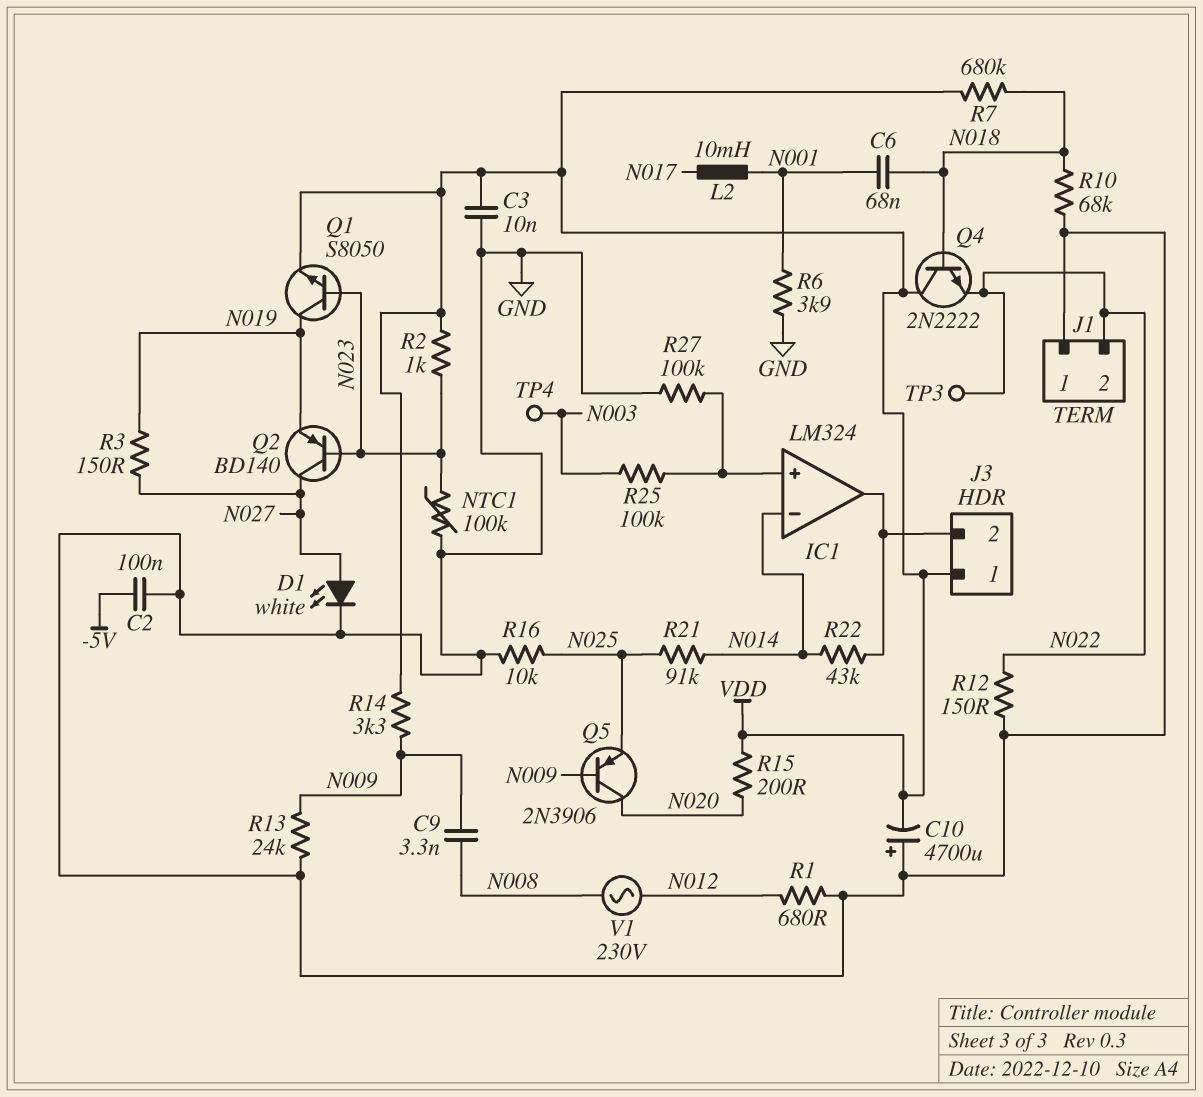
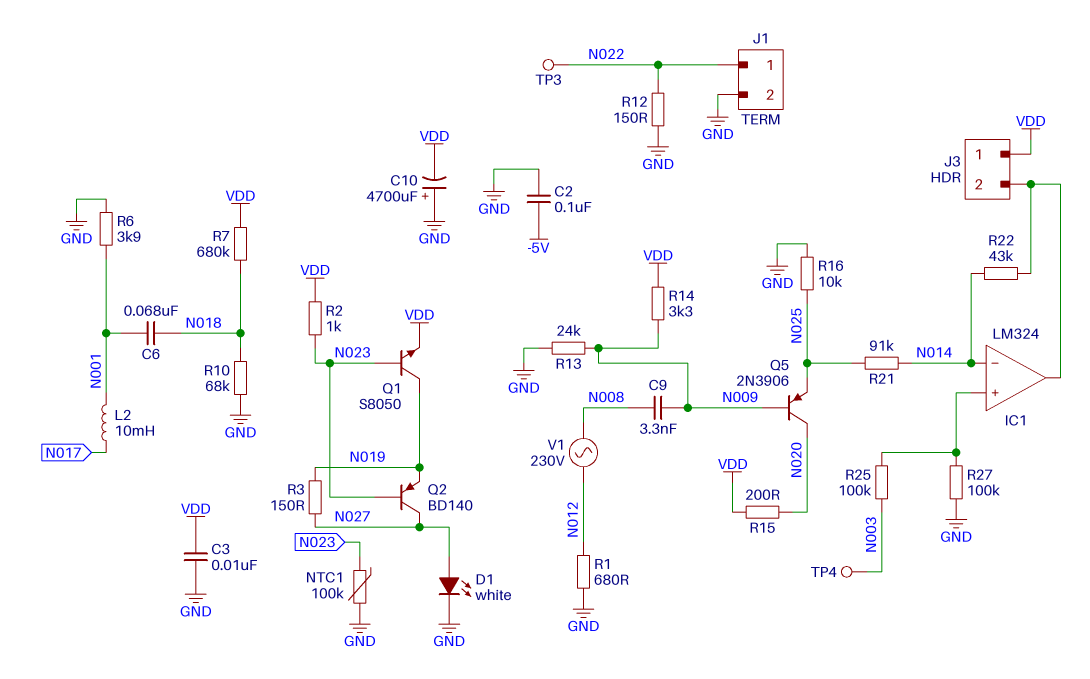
J1 pin 1: GND -> N022
J1 pin 2: N022 -> GND
Q4: NPN 2N2222 (B N018, C VDD, E N022) -> none

